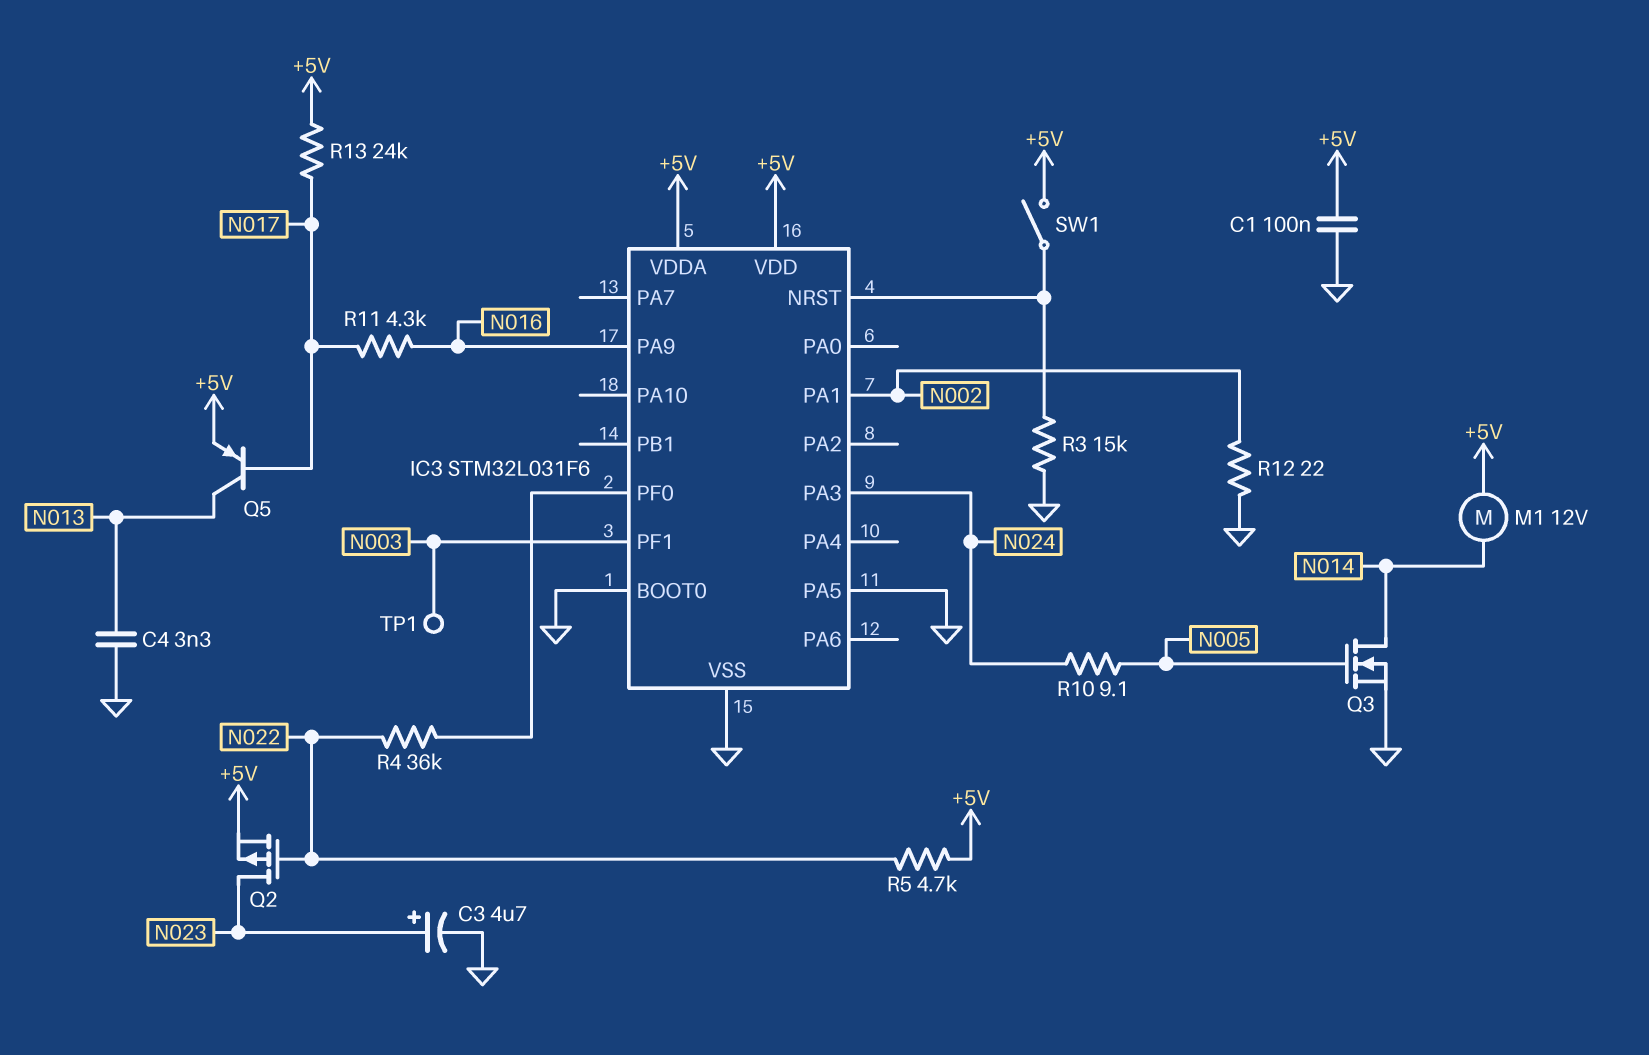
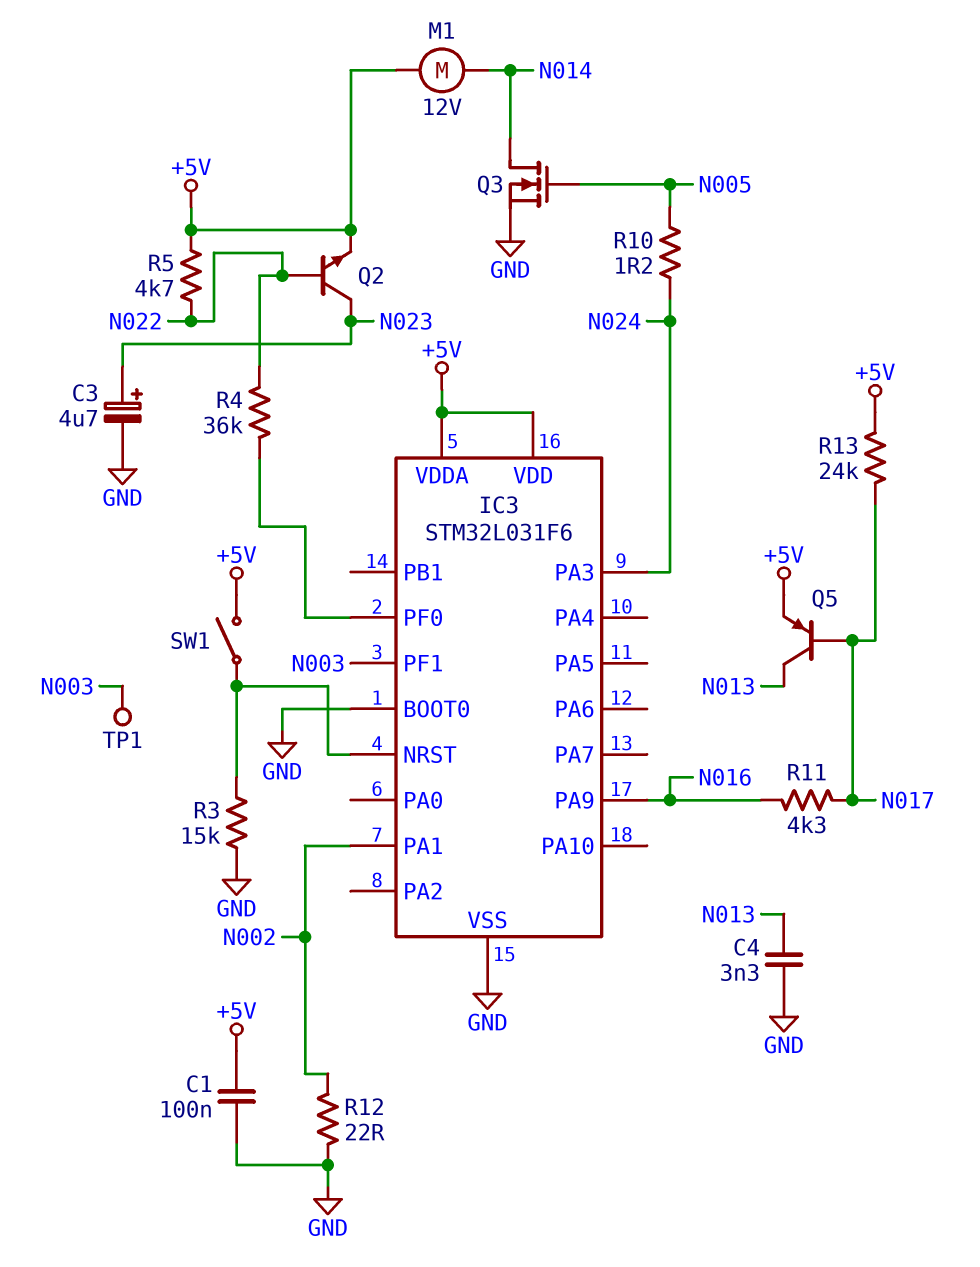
IC3 pin PA5: GND -> none
Q2: PMOS (G N022, D N023, S +5V) -> NPN (B N022, C N023, E +5V)
R10: 9.1 (N005, N024) -> 1.2 (N005, N024)

